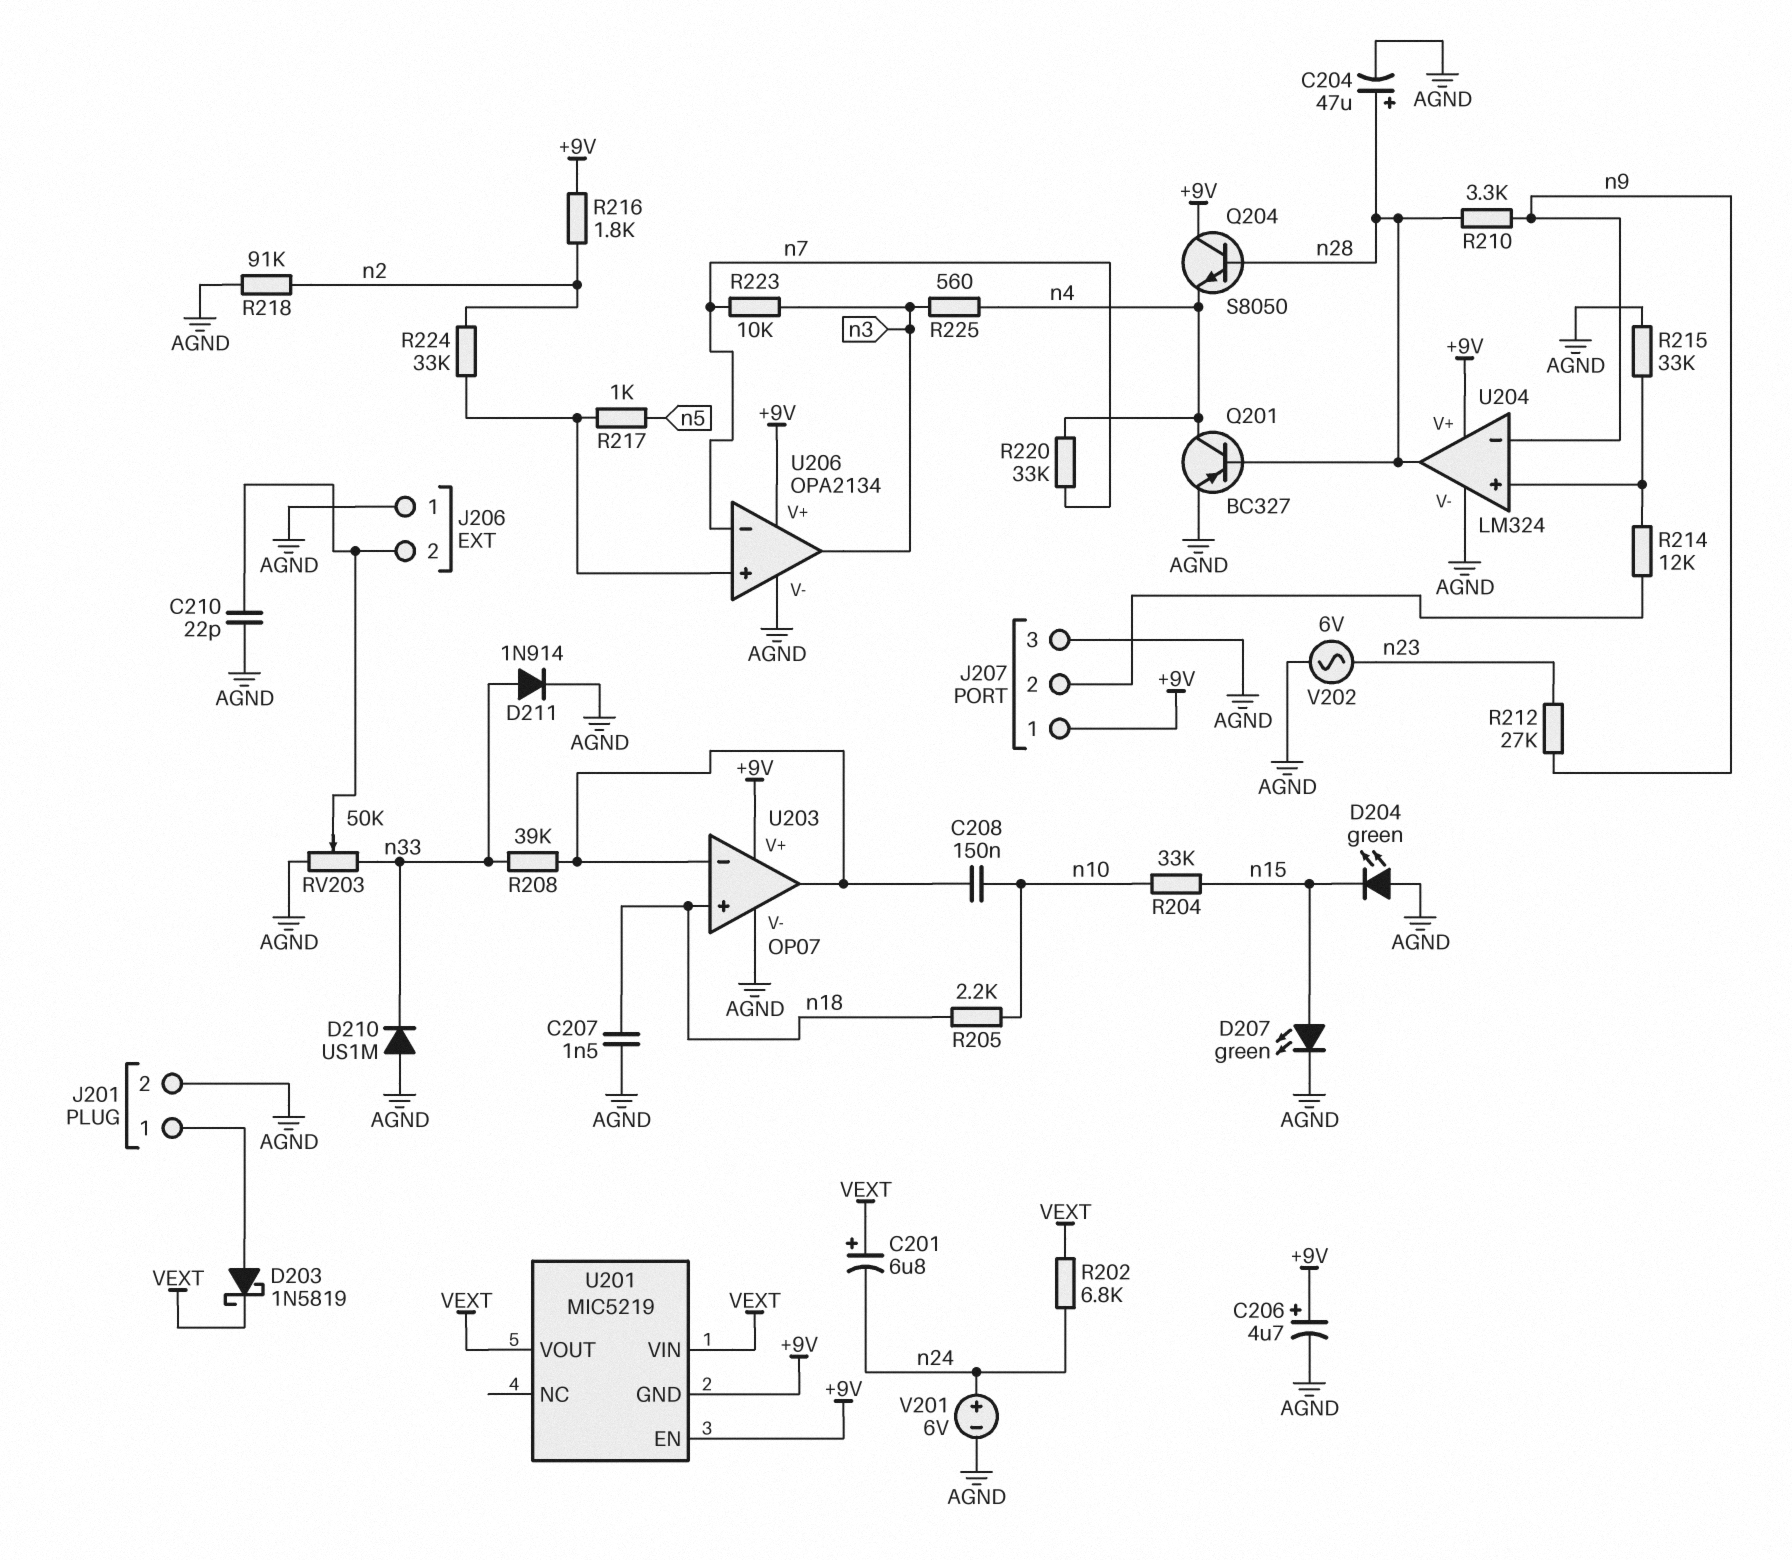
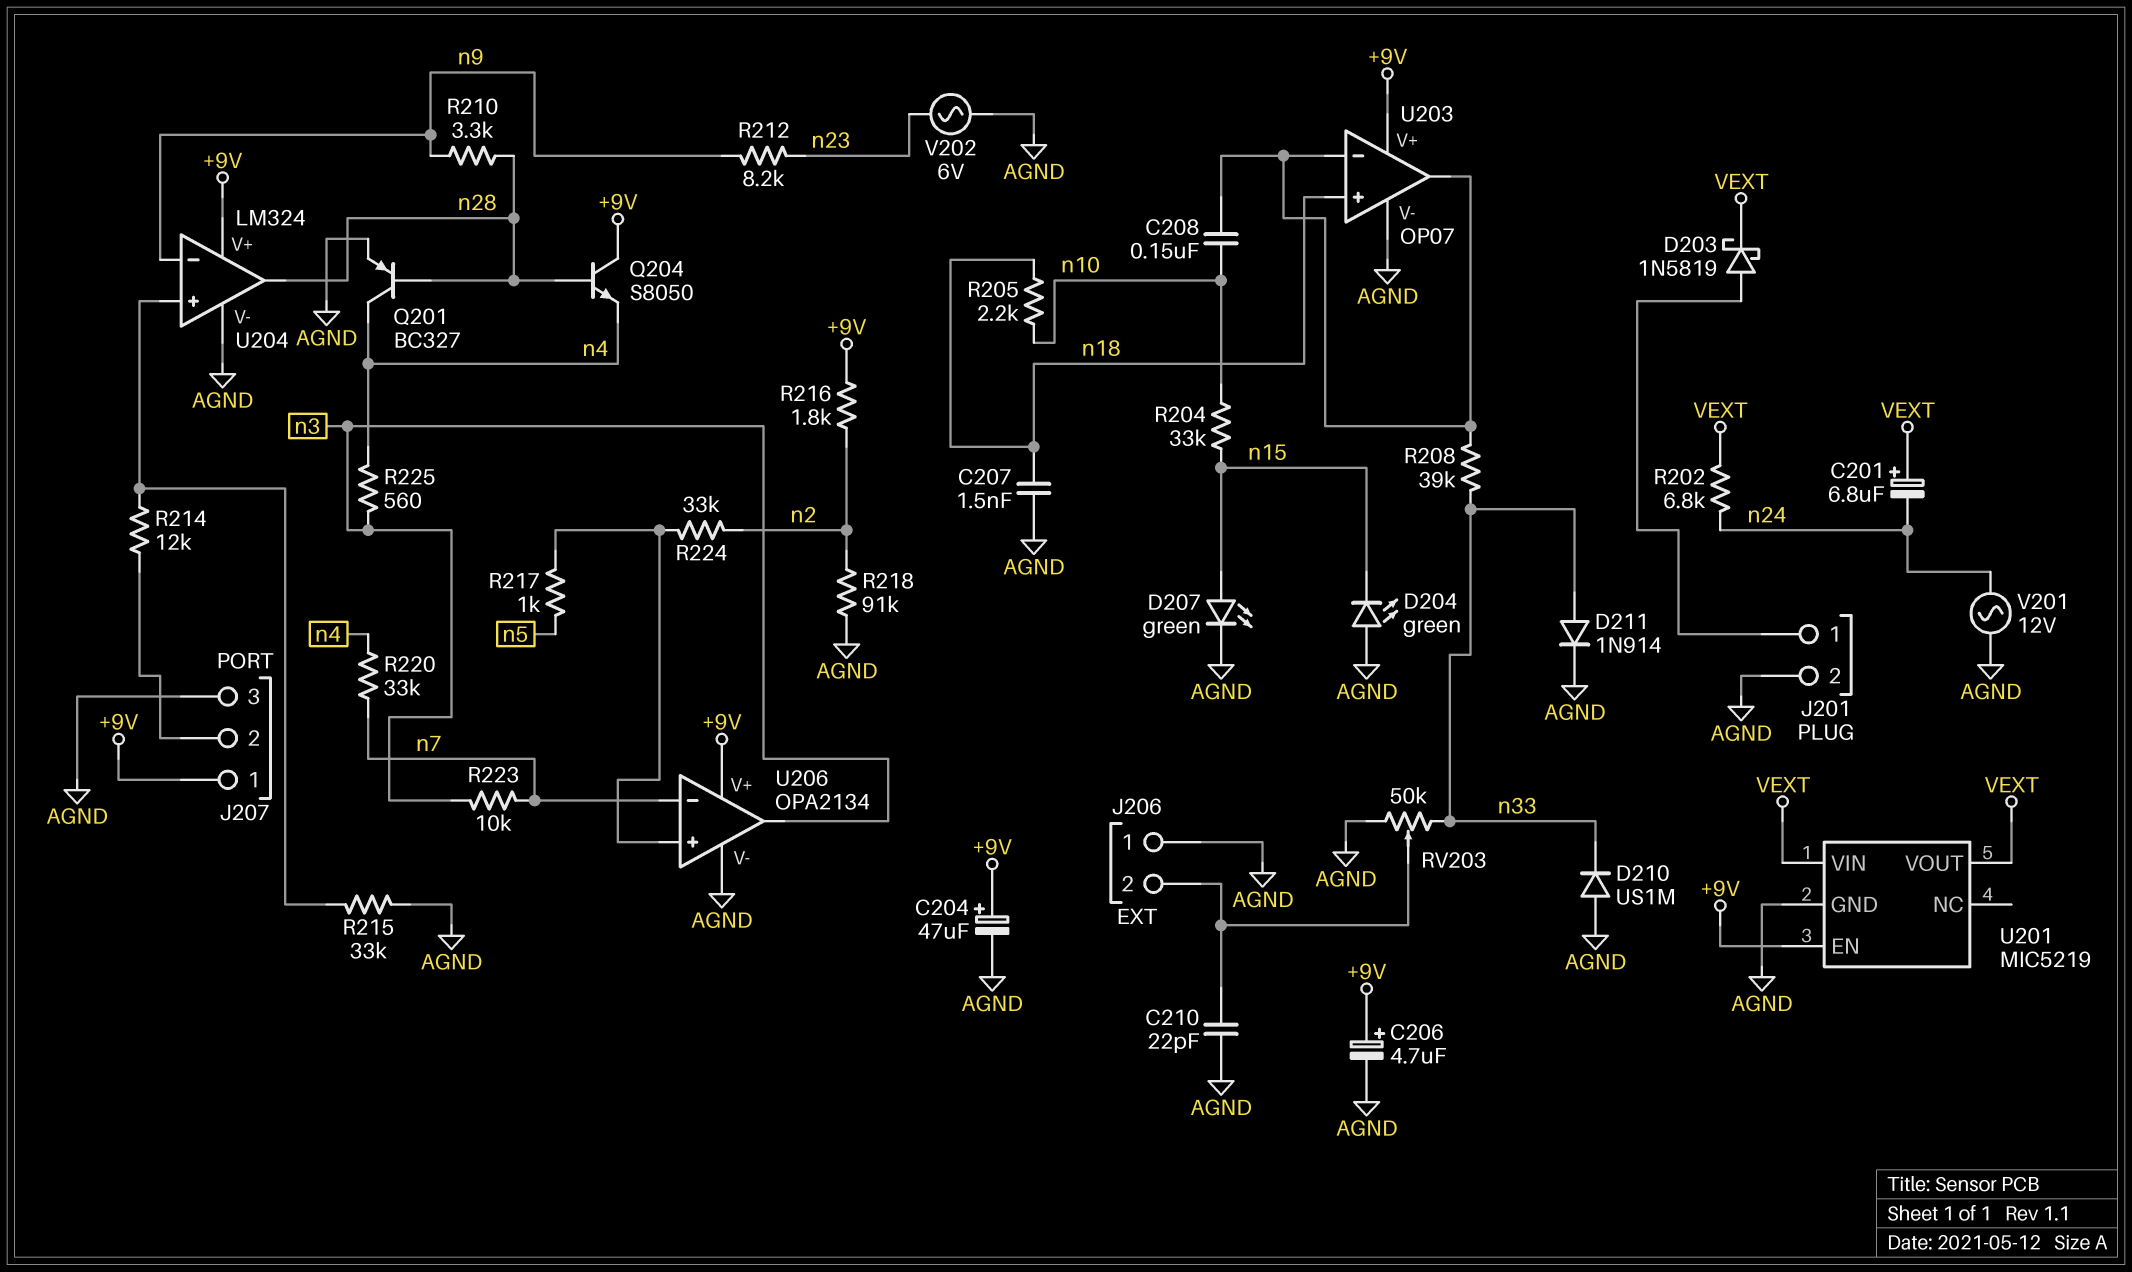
C204: 47uF (plus n28, minus AGND) -> 47uF (plus +9V, minus AGND)
R212: 27k (n9, n23) -> 8.2k (n9, n23)
U201 pin GND: +9V -> AGND
V201: 6V (plus n24, minus AGND) -> AC 12V (AGND, n24)

